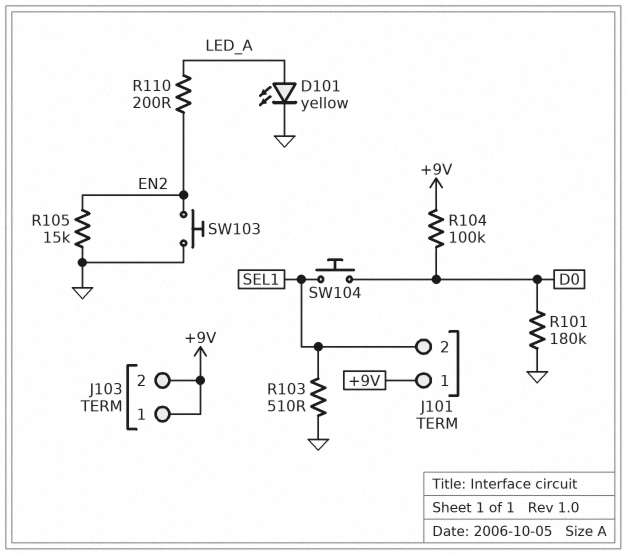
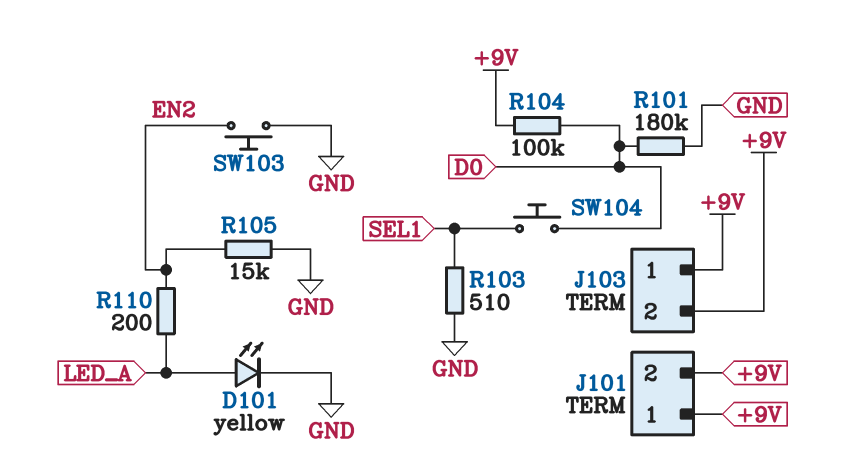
J101 pin 2: SEL1 -> +9V

